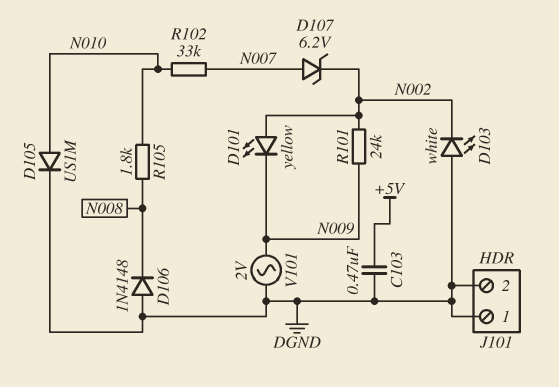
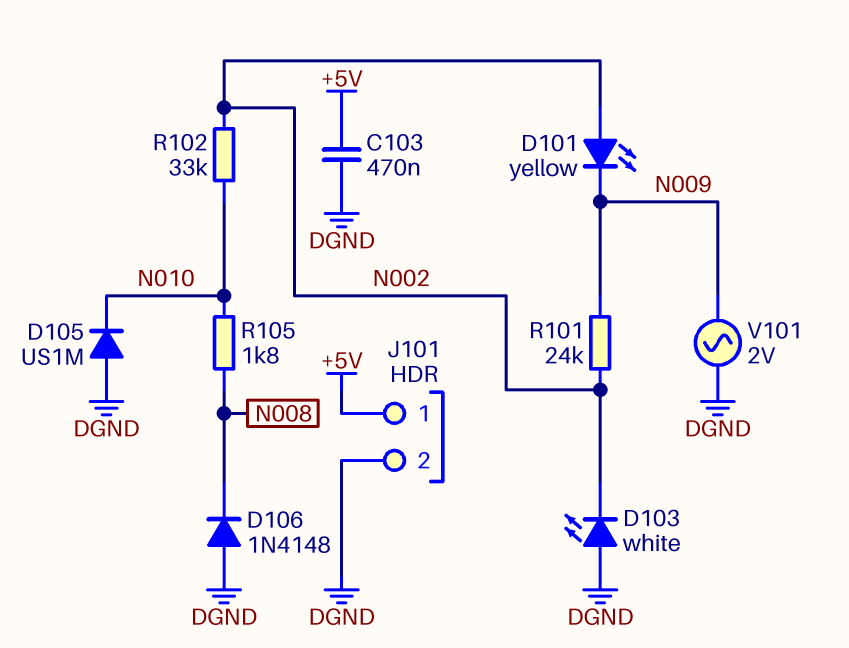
D105: diode US1M (A N010, K DGND) -> diode US1M (A DGND, K N010)
D107: zener 6.2V (A N007, K N002) -> none
J101 pin 1: DGND -> +5V
R102: 33k (N007, N010) -> 33k (N002, N010)

